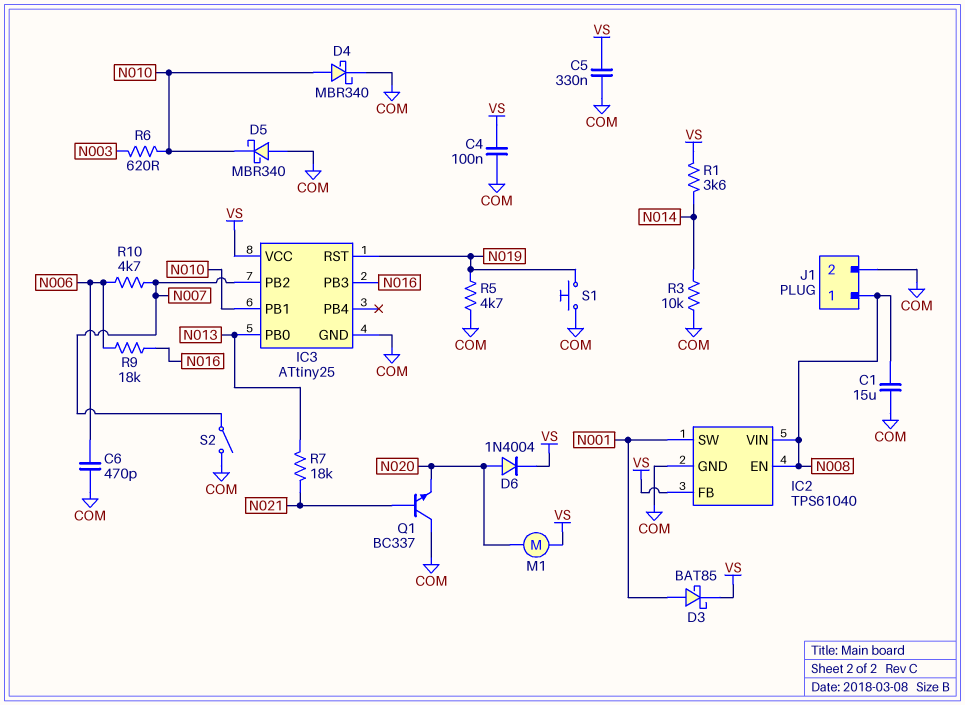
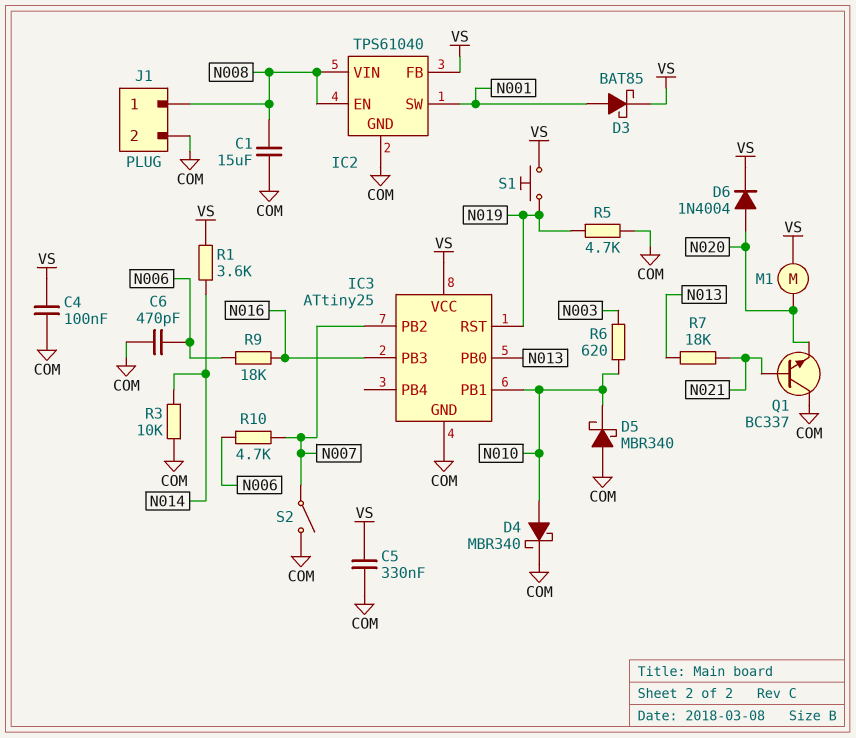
S1: button (COM, N019) -> button (N019, VS)

